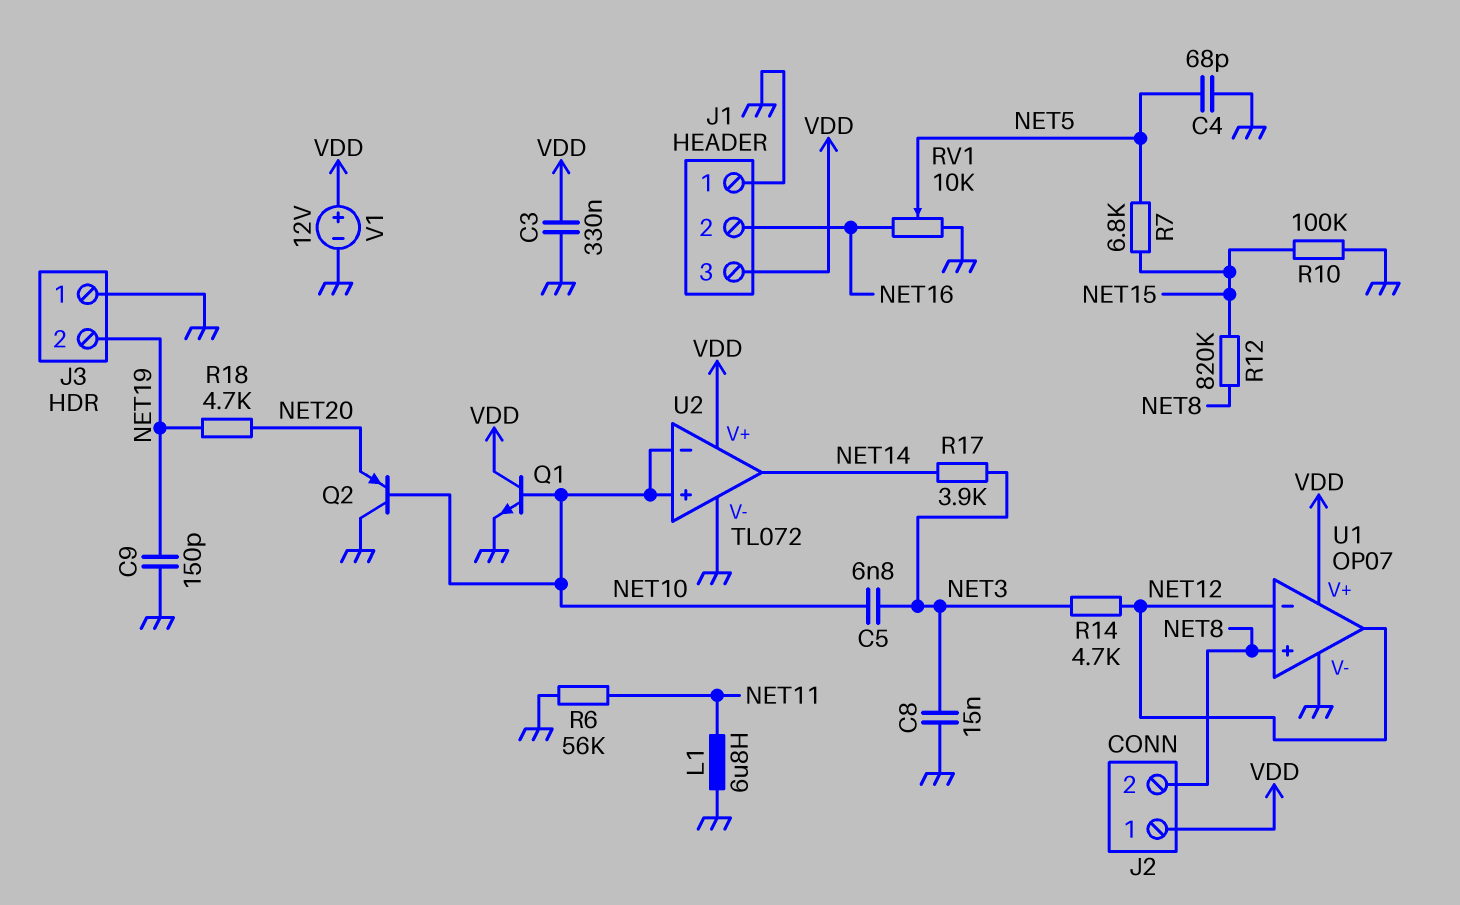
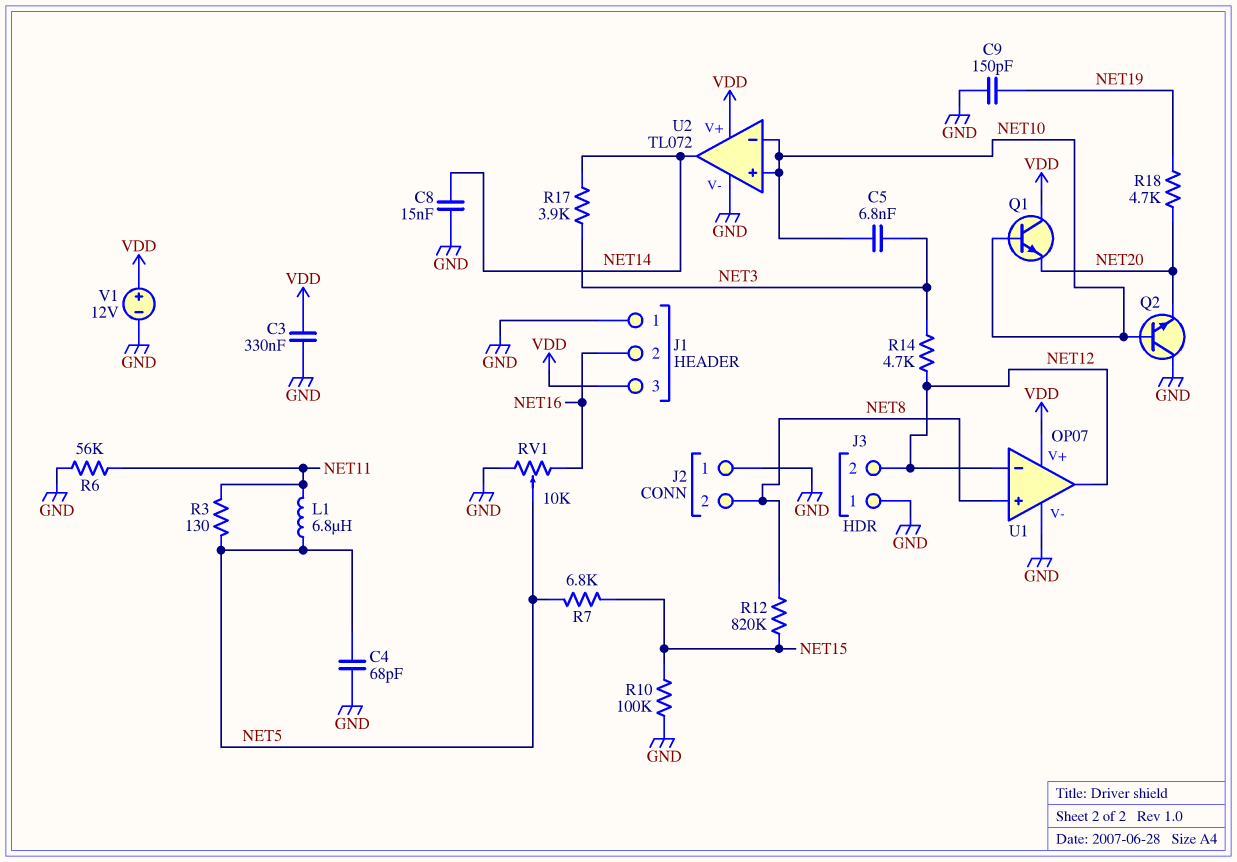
C8: 15nF (GND, NET3) -> 15nF (GND, NET14)
J2 pin 1: VDD -> GND
J3 pin 2: NET19 -> NET12
L1: 6.8uH (GND, NET11) -> 6.8uH (NET5, NET11)
Q1: NPN (B NET10, C VDD, E GND) -> NPN (B NET10, C VDD, E NET20)
Q2: PNP (B NET10, C GND, E NET20) -> NPN (B NET10, C GND, E NET20)
R3: none -> 130 (NET5, NET11)

